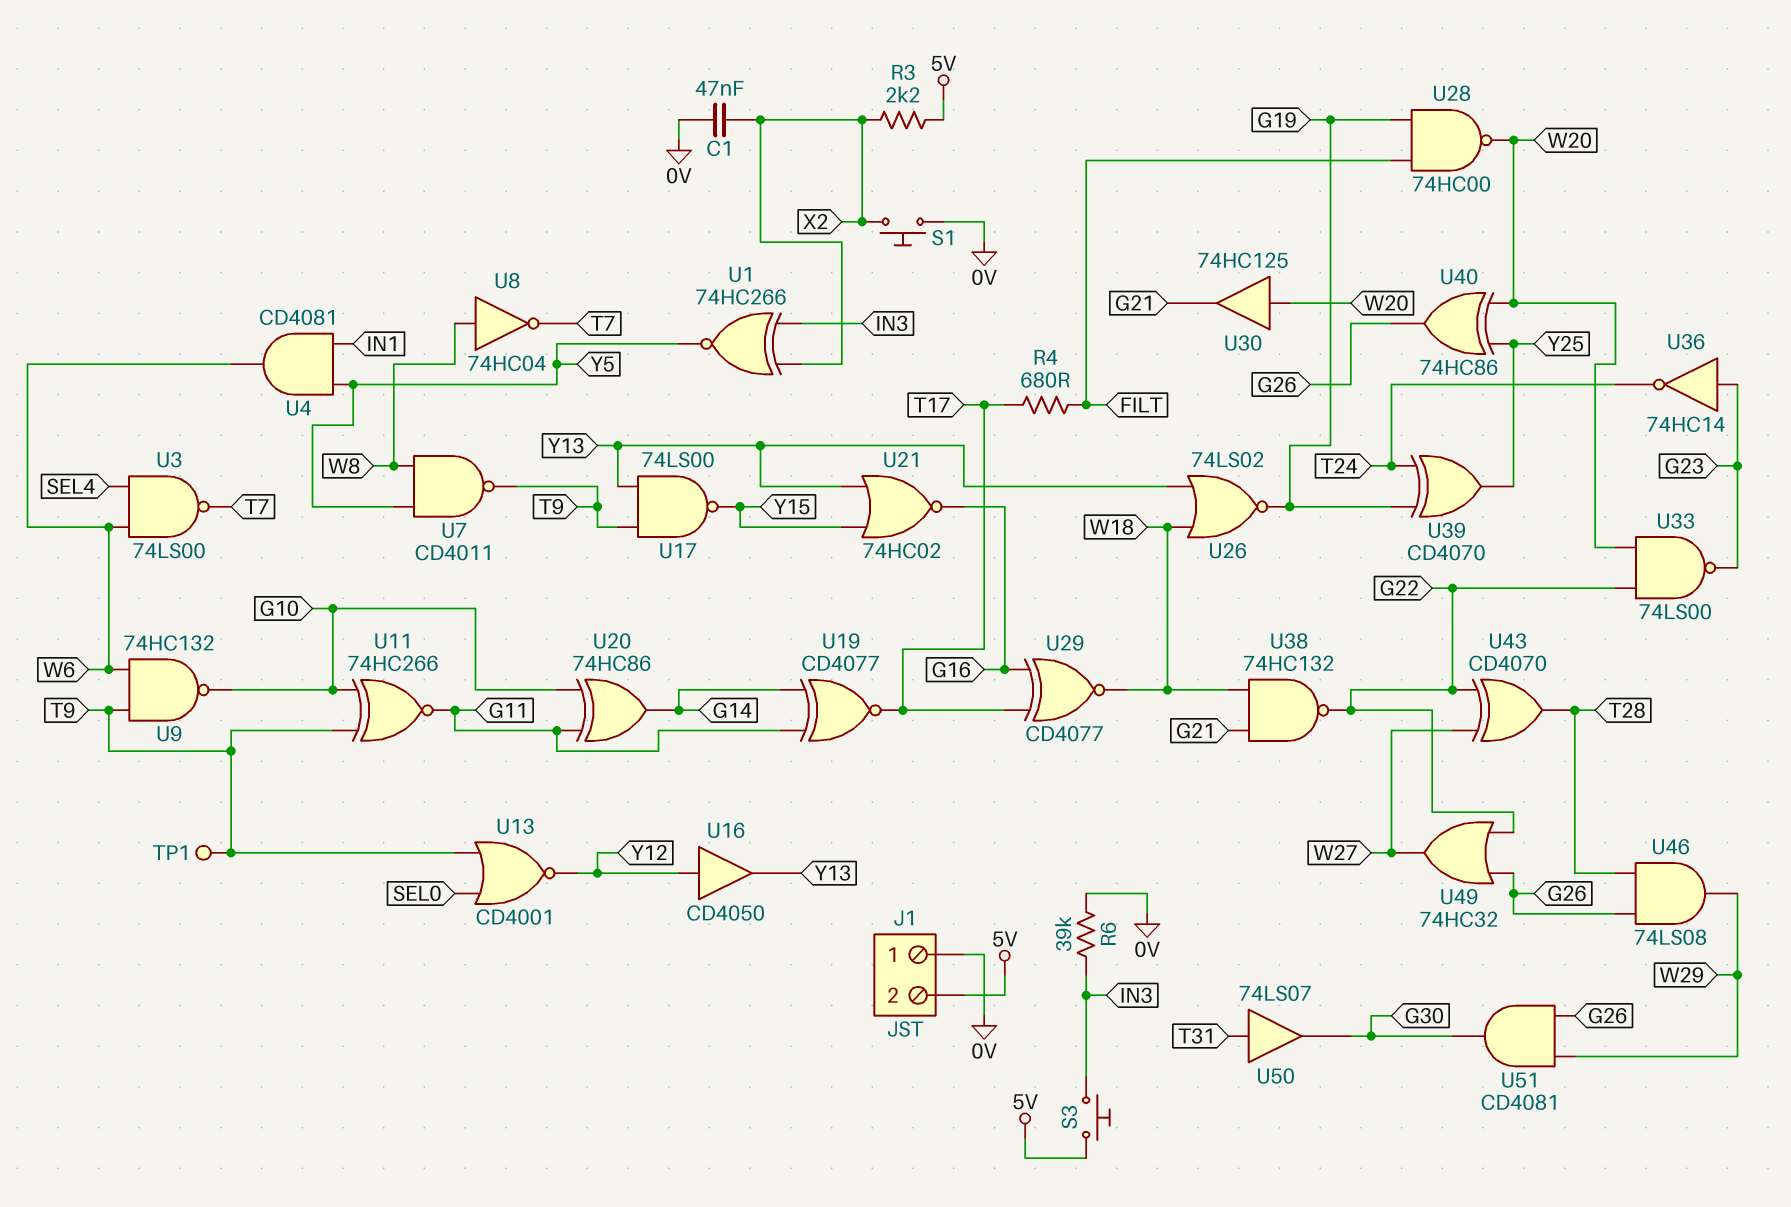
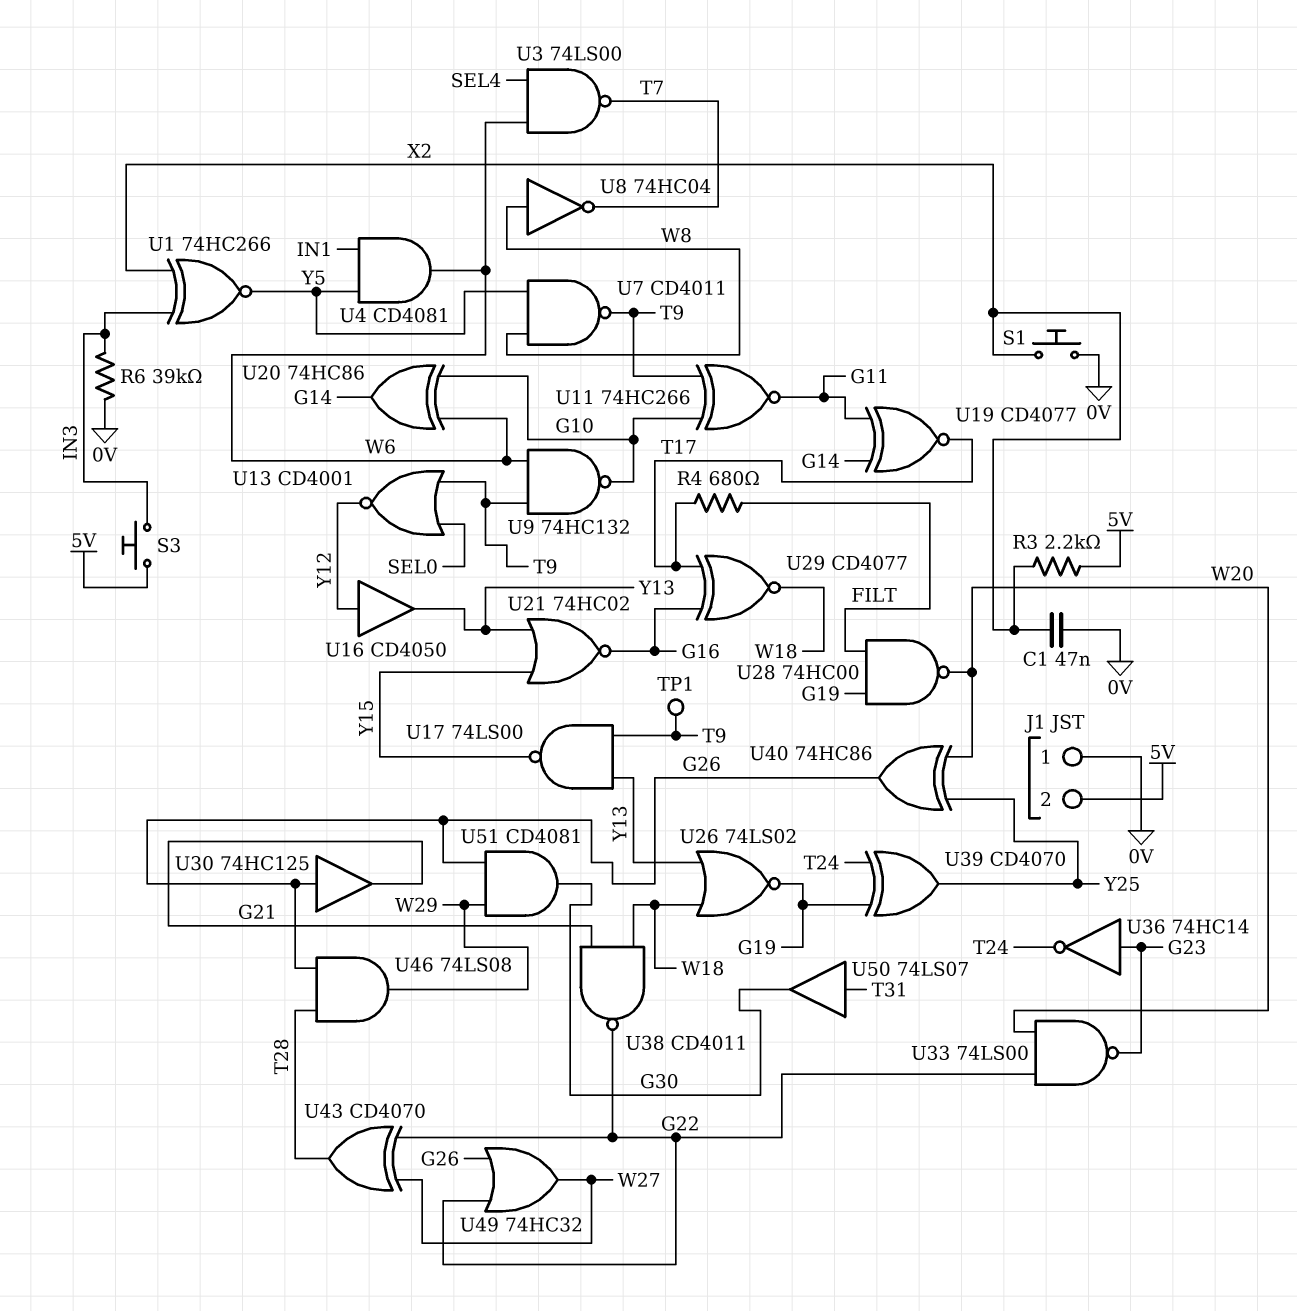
U20: XOR 74HC86 (in G10, in G11, out G14) -> XOR 74HC86 (in G10, in W6, out G14)
U30: buffer 74HC125 (in W20, out G21) -> buffer 74HC125 (in G26, out G21)
U38: NAND 74HC132 (in G21, in W18, out G22) -> NAND CD4011 (in G21, in W18, out G22)

